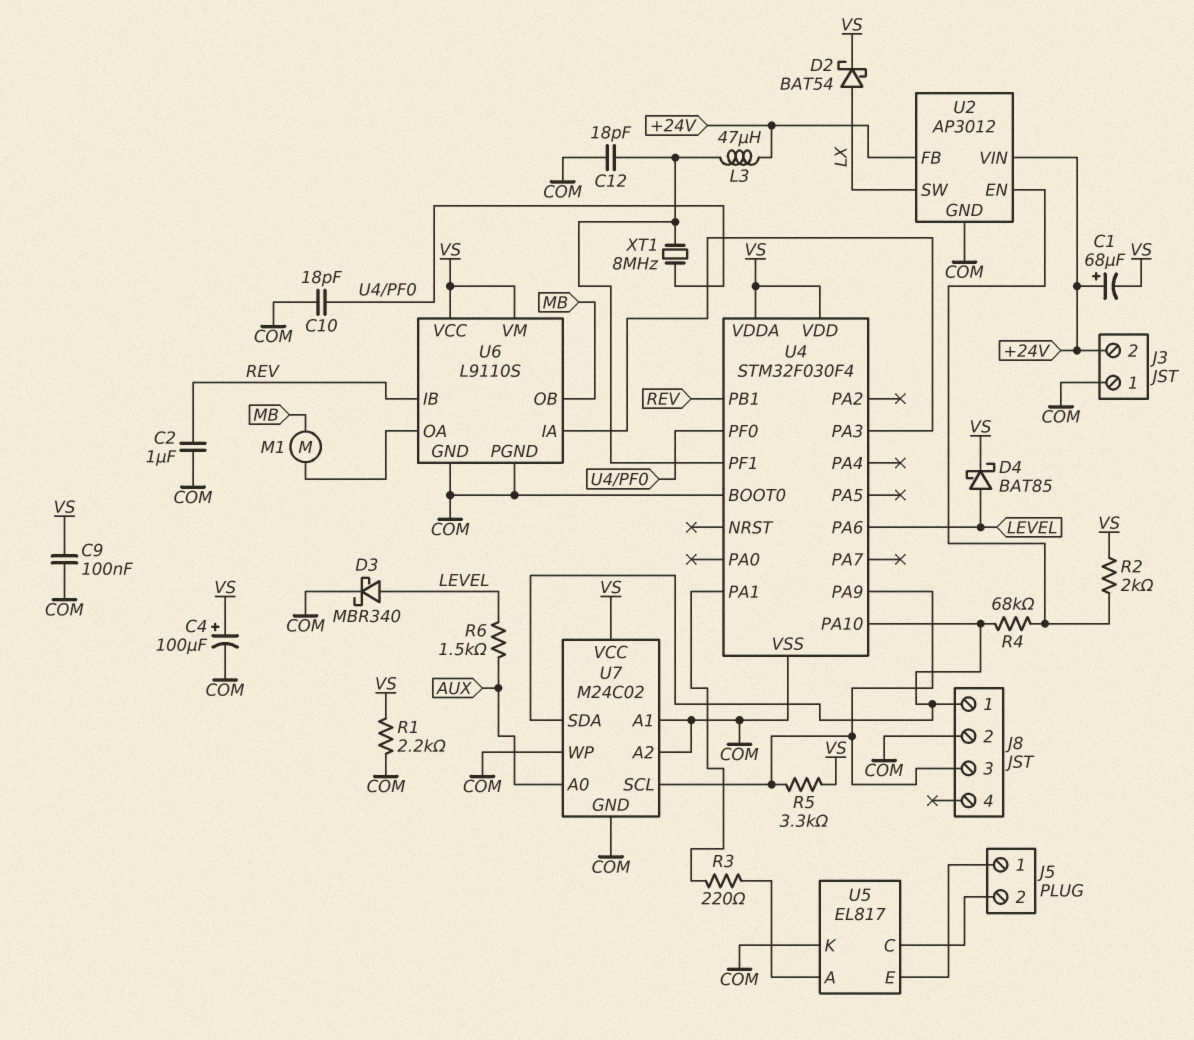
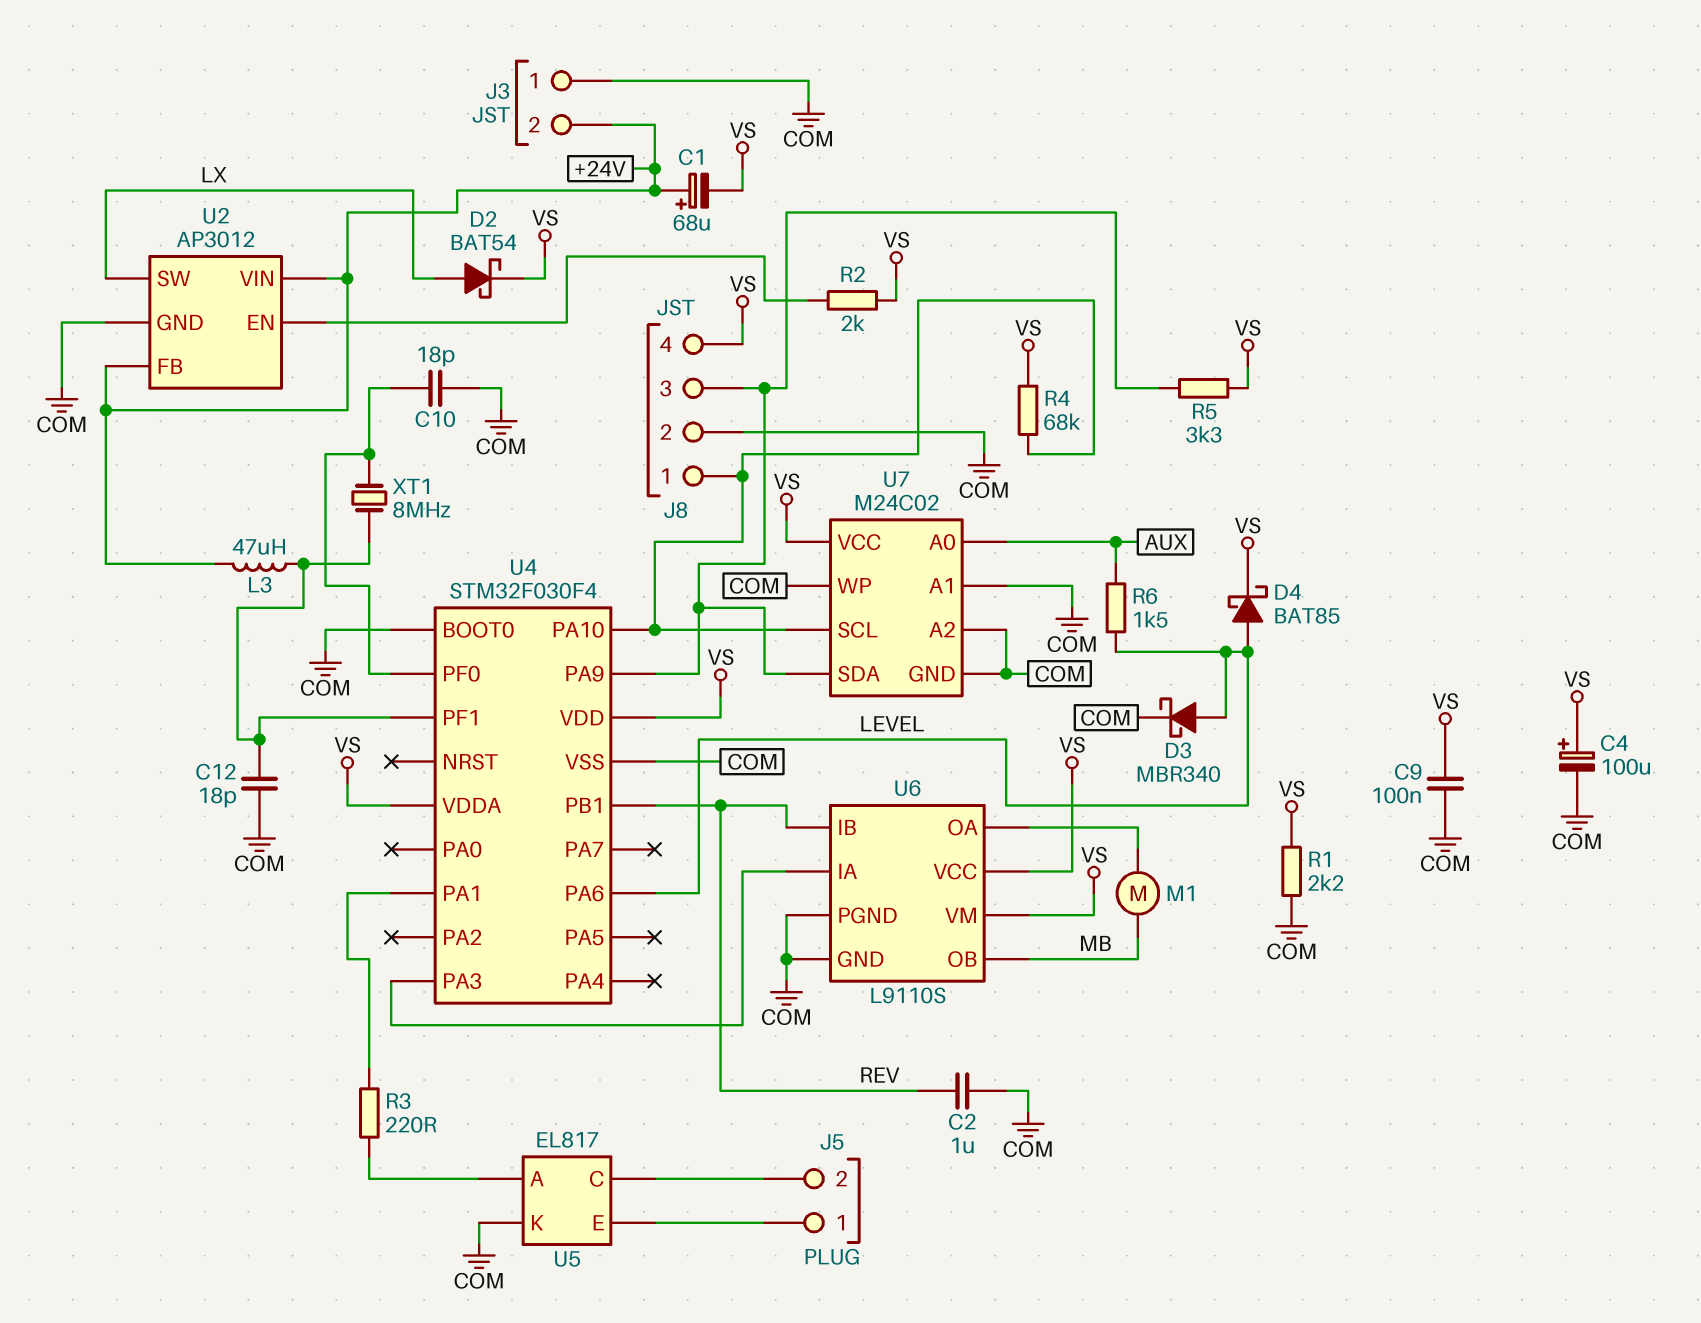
J8 pin 4: none -> VS
R4: 68k (J8/1, U2/EN) -> 68k (J8/1, VS)
U7 pin SCL: J8/3 -> J8/1
U7 pin SDA: J8/1 -> J8/3

